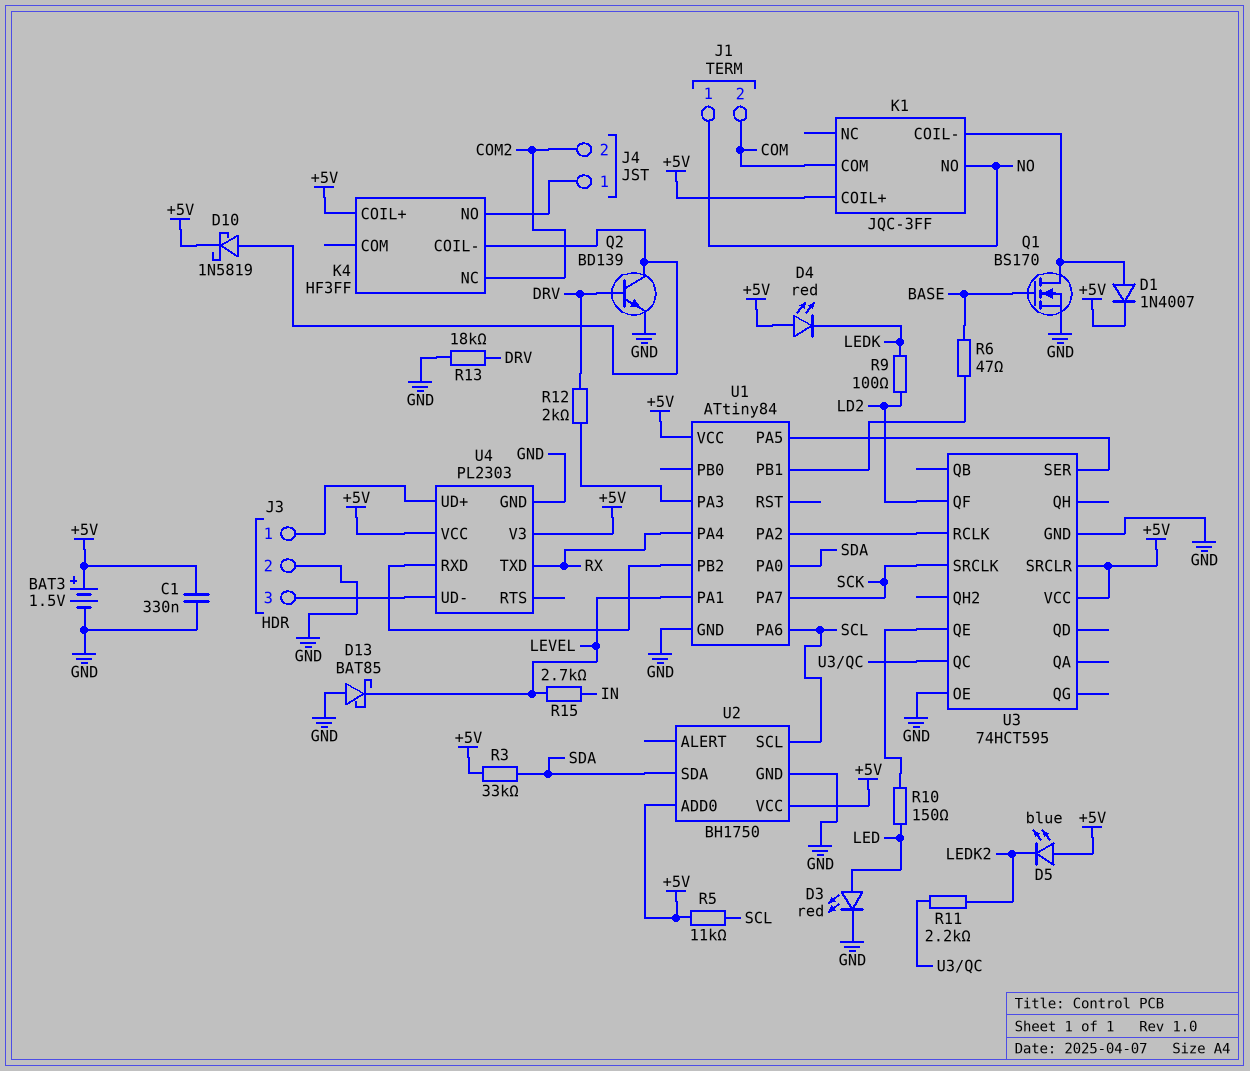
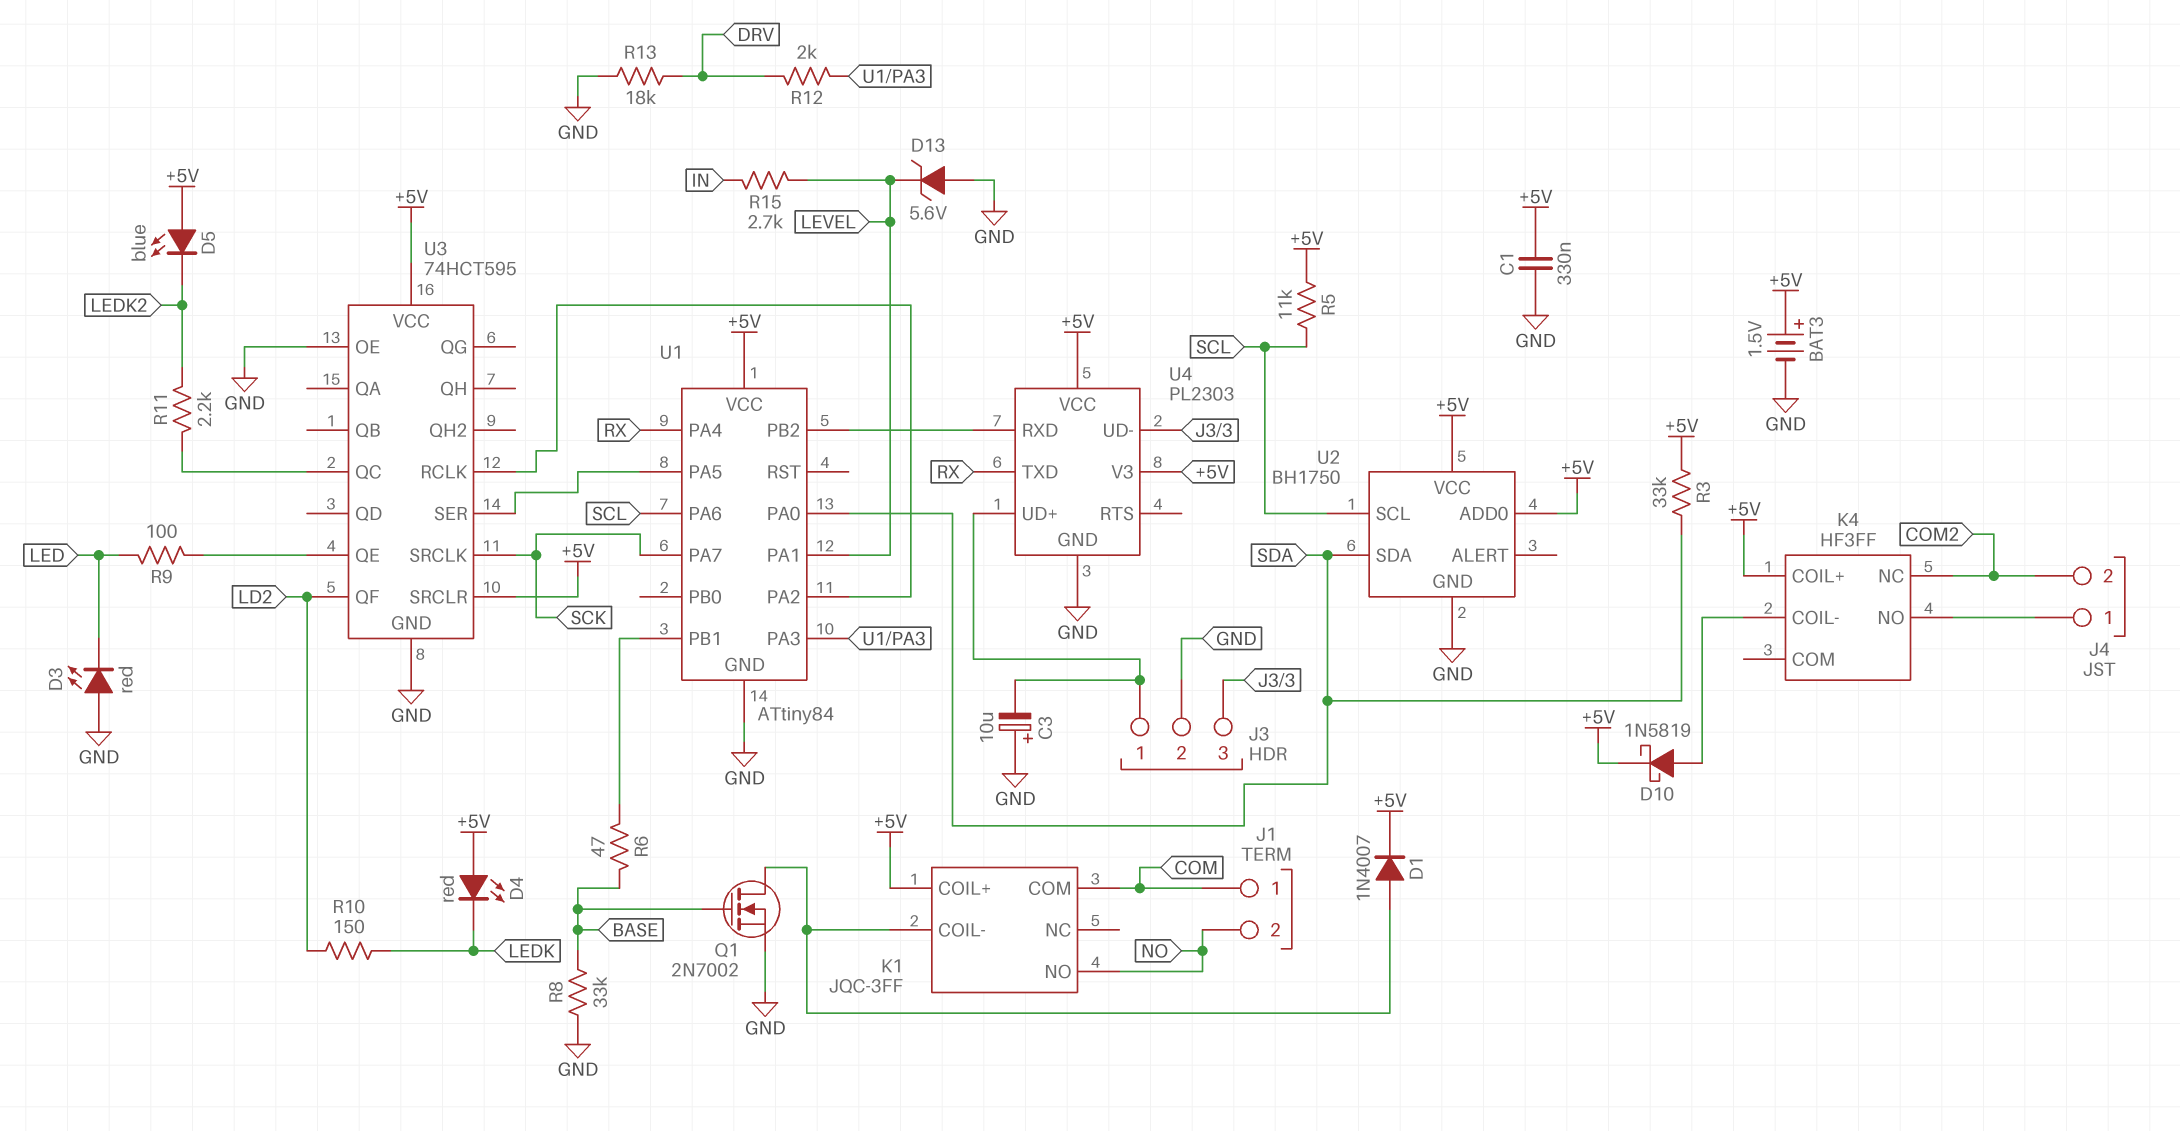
C3: none -> 10uF (plus GND, minus J3/1)
D3: LED red (A LED, K GND) -> LED red (A GND, K LED)
D13: schottky BAT85 (A GND, K LEVEL) -> zener 5.6V (A GND, K LEVEL)
J1 pin 1: NO -> COM
J1 pin 2: COM -> NO
Q1: NMOS BS170 (G BASE, D K1/COIL-, S GND) -> NMOS 2N7002 (G BASE, D K1/COIL-, S GND)
Q2: NPN BD139 (B DRV, C K4/COIL-, E GND) -> none
R8: none -> 33k (BASE, GND)
R9: 100 (LD2, LEDK) -> 100 (LED, U3/QE)
R10: 150 (LED, U3/QE) -> 150 (LD2, LEDK)

